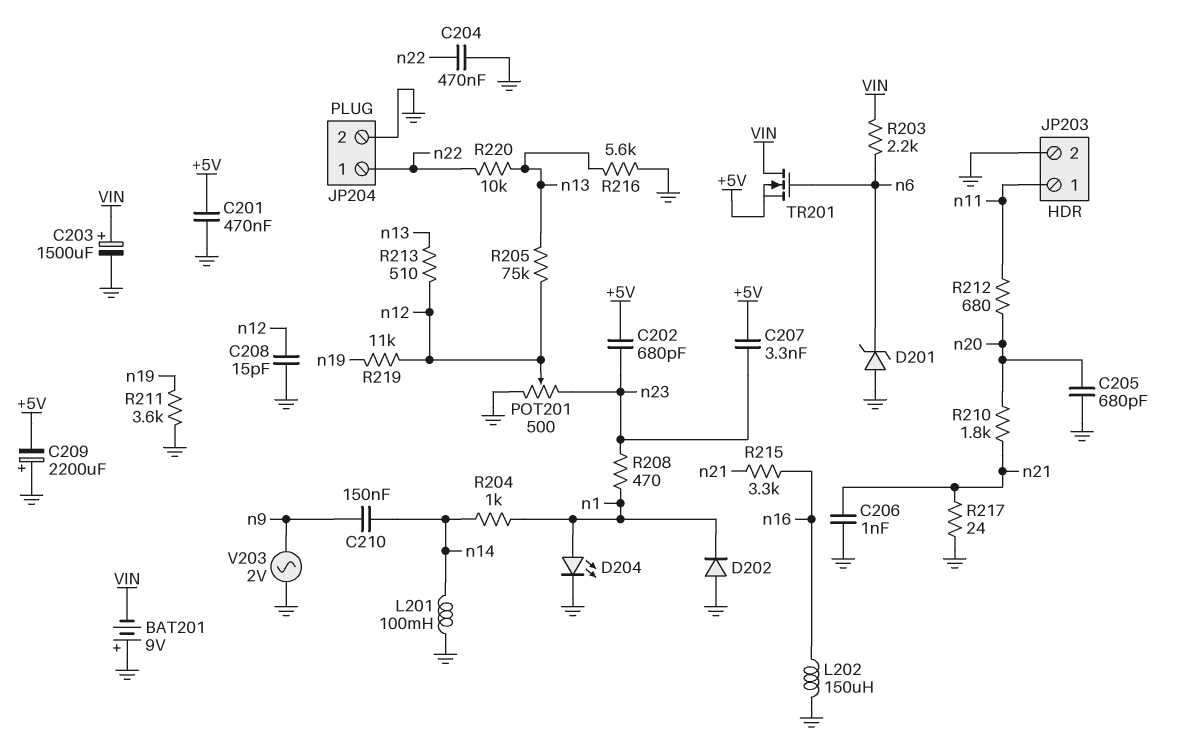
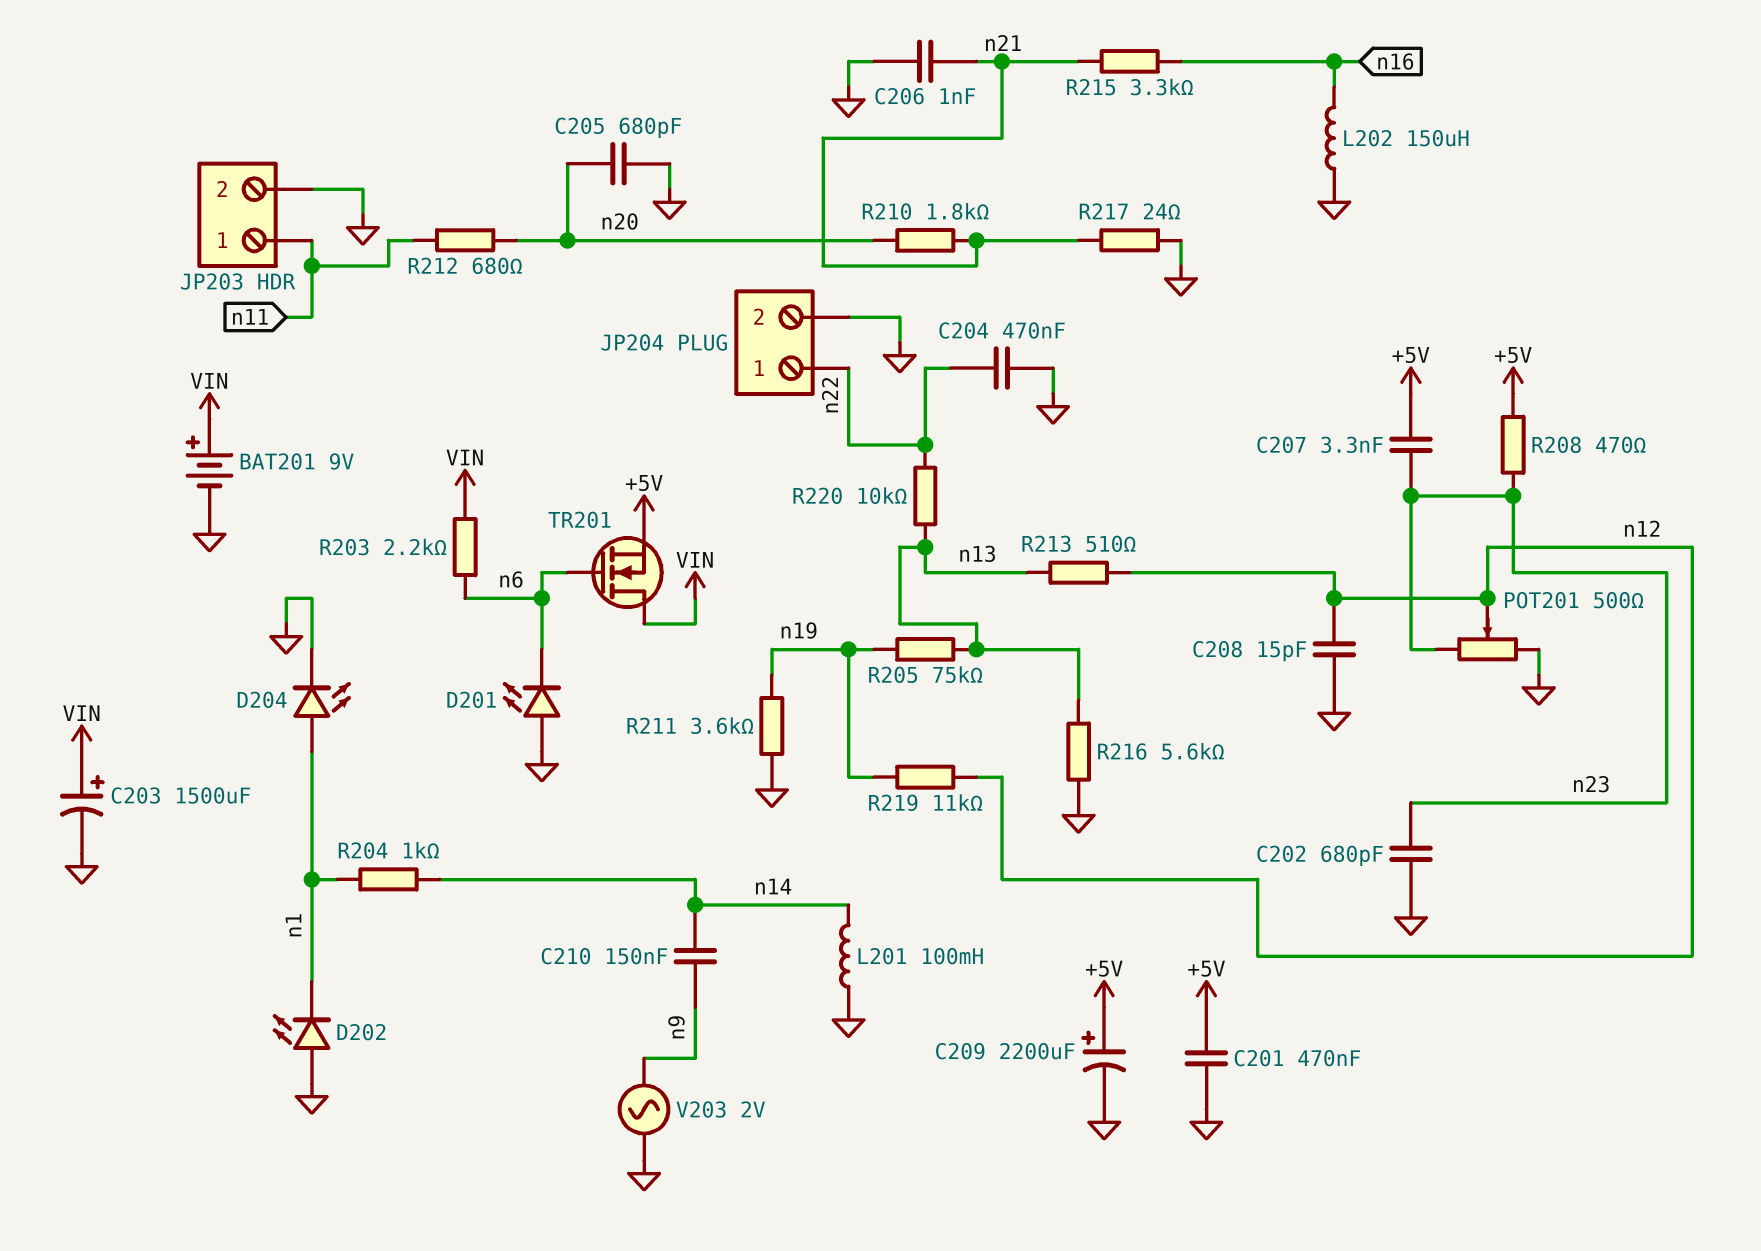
BAT201: 9V (plus GND, minus VIN) -> 9V (plus VIN, minus GND)
C202: 680pF (+5V, n23) -> 680pF (GND, n23)
C209: 2200uF (plus GND, minus +5V) -> 2200uF (plus +5V, minus GND)
D201: zener (A GND, K n6) -> LED (A GND, K n6)
D202: diode (A GND, K n1) -> LED (A GND, K n1)
R205: 75k (n12, n13) -> 75k (n13, n19)
R208: 470 (n1, n23) -> 470 (+5V, n23)

